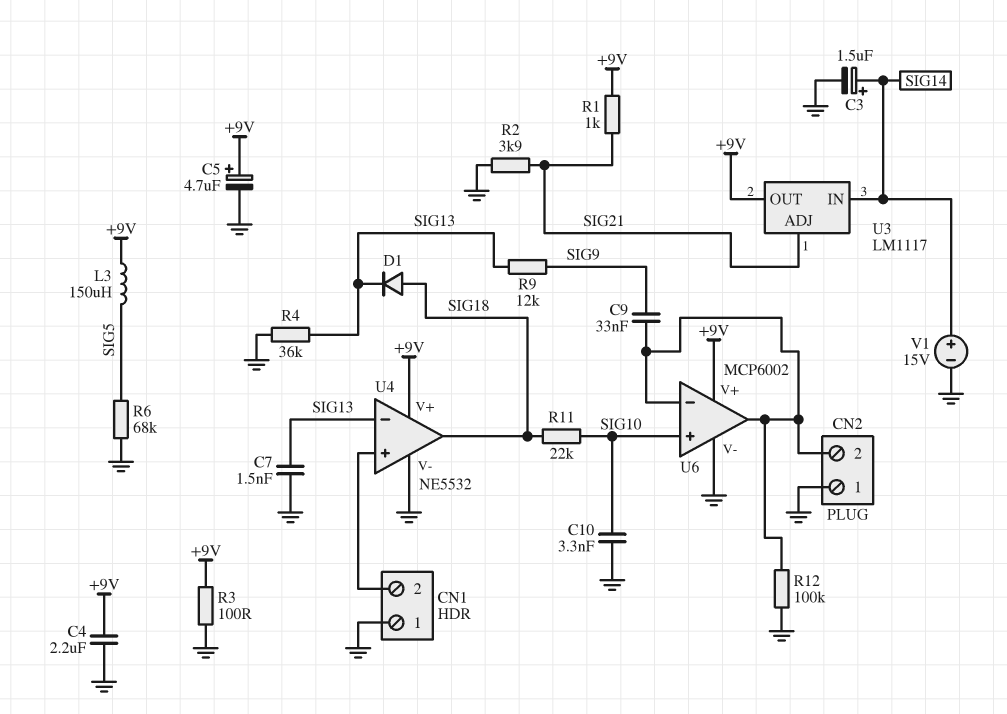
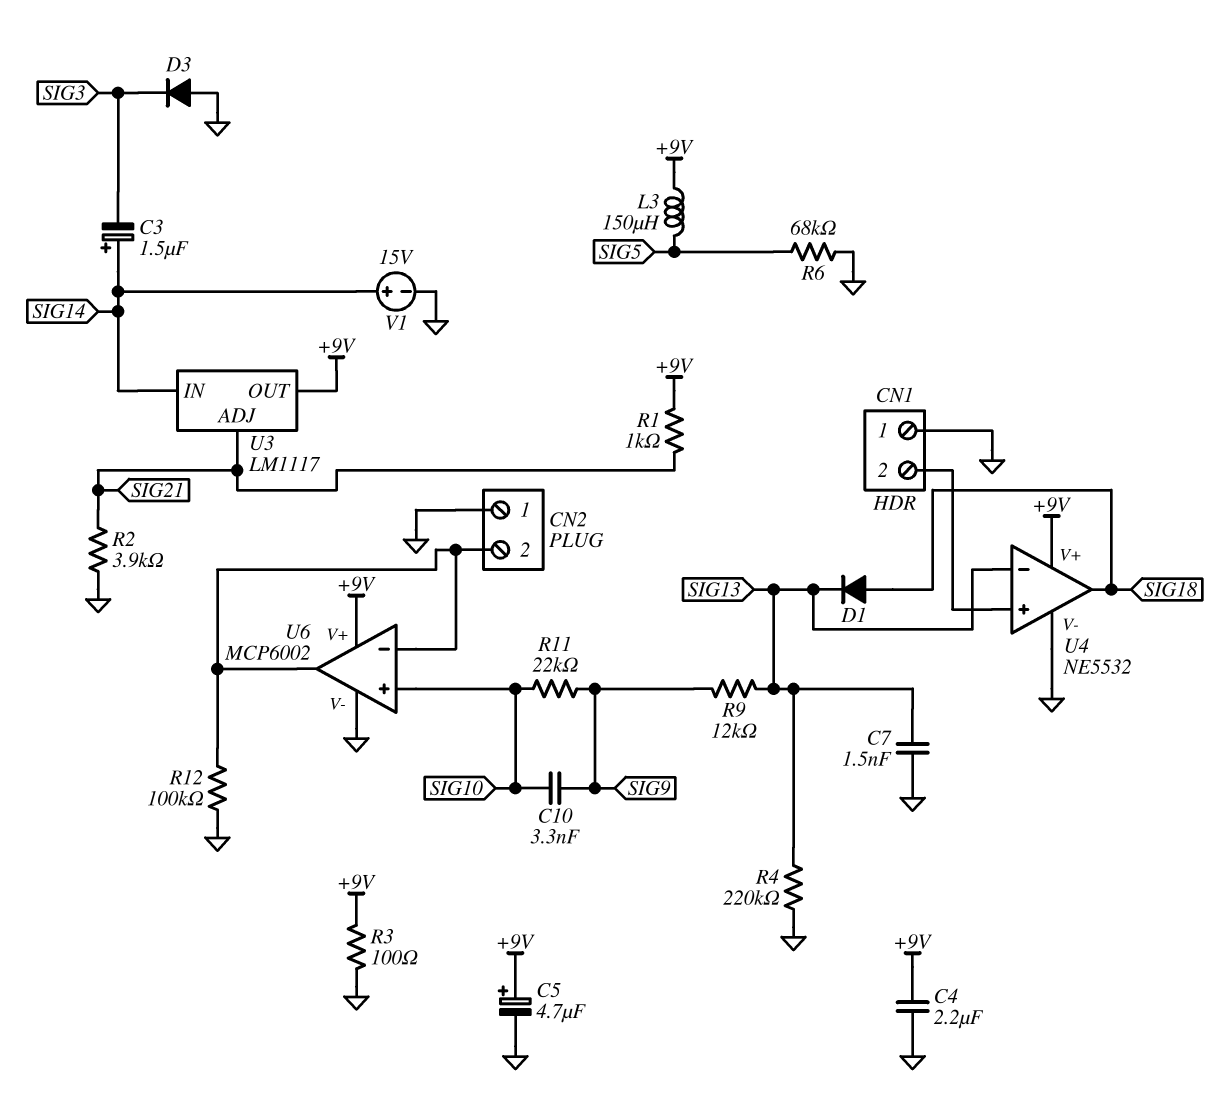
C3: 1.5uF (plus SIG14, minus GND) -> 1.5uF (plus SIG14, minus SIG3)
C9: 33nF (CN2/2, SIG9) -> none
C10: 3.3nF (GND, SIG10) -> 3.3nF (SIG9, SIG10)
D3: none -> diode (A GND, K SIG3)
R4: 36k (GND, SIG13) -> 220k (GND, SIG13)
R11: 22k (SIG10, SIG18) -> 22k (SIG9, SIG10)

